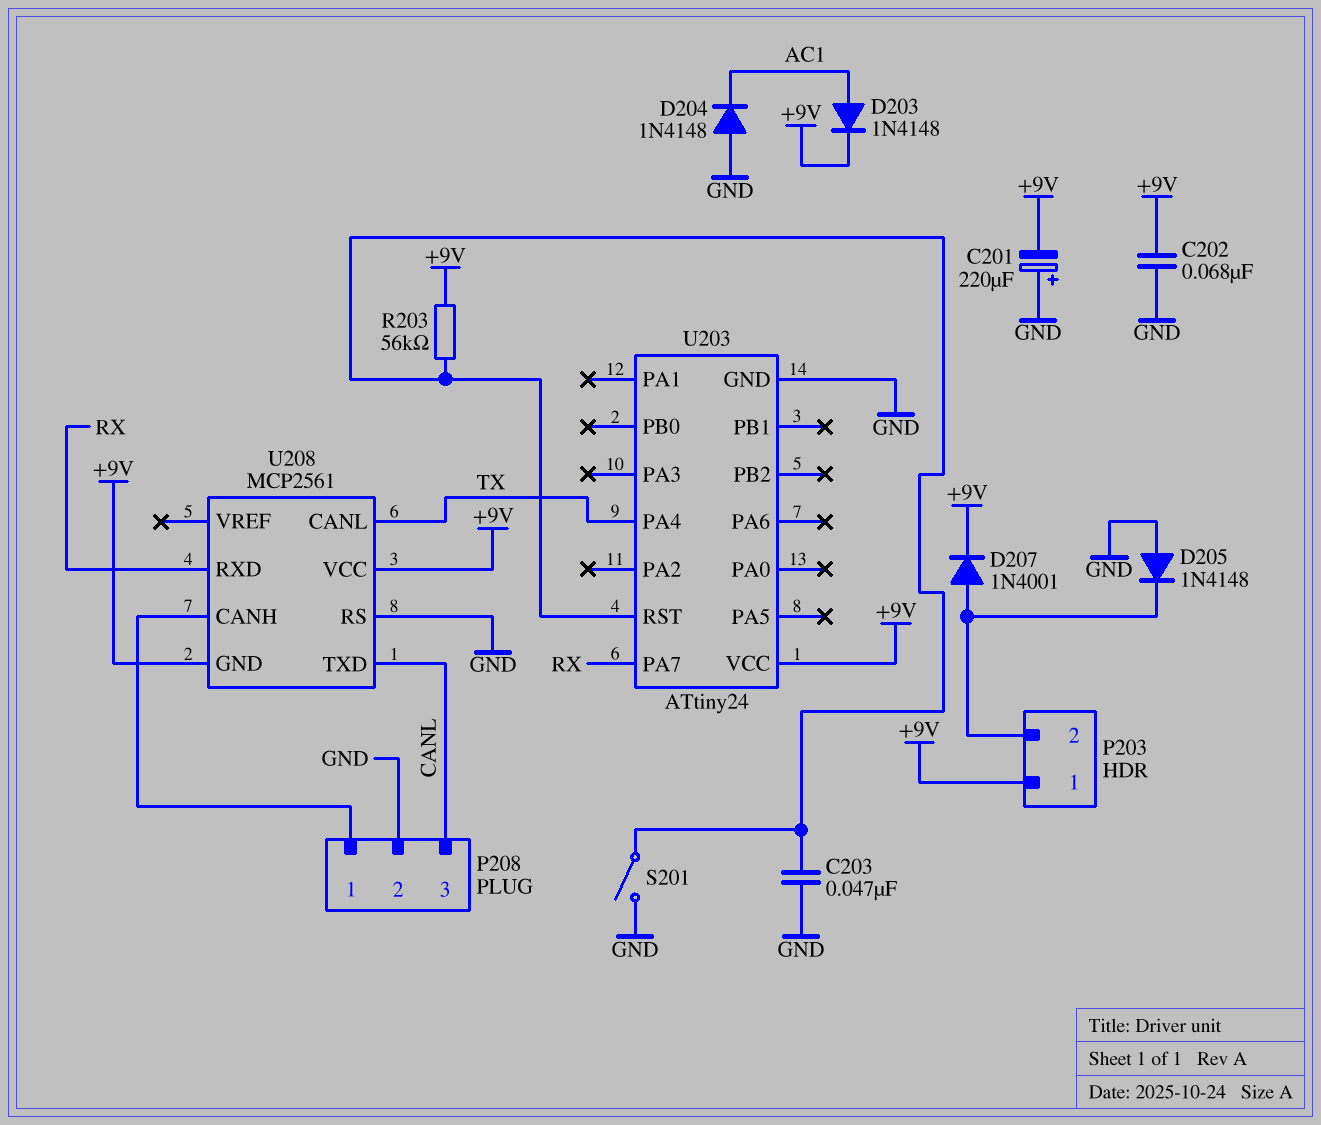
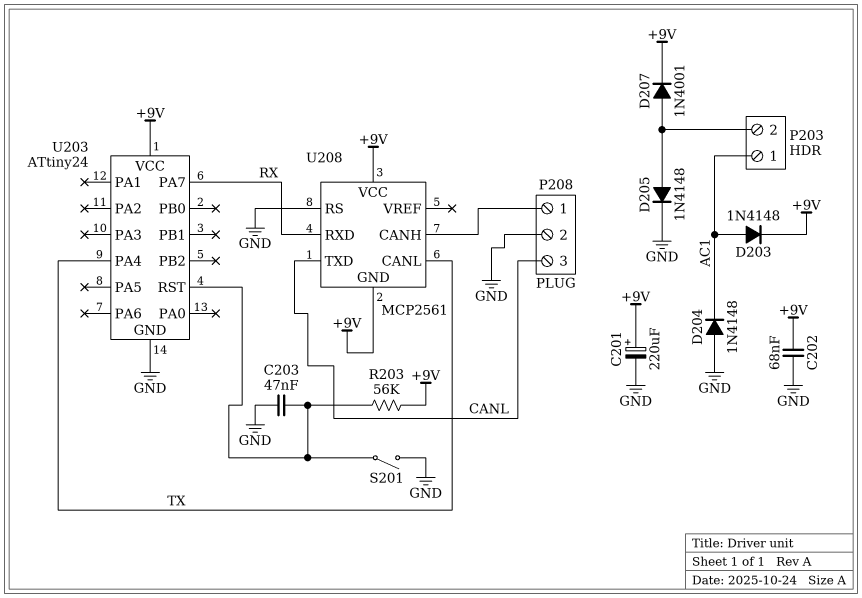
C201: 220uF (plus GND, minus +9V) -> 220uF (plus +9V, minus GND)
D205: diode 1N4148 (A GND, K P203/2) -> diode 1N4148 (A P203/2, K GND)
P203 pin 1: +9V -> AC1

